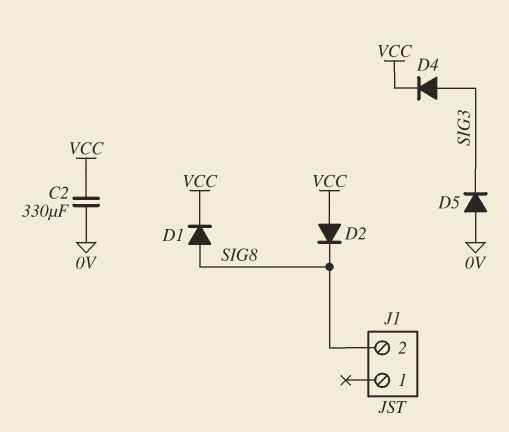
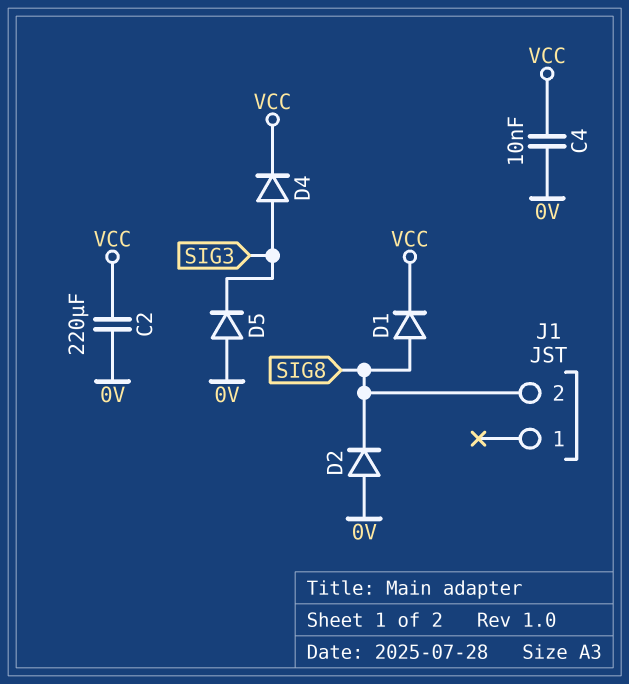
C2: 330uF (0V, VCC) -> 220uF (0V, VCC)
C4: none -> 10nF (0V, VCC)
D2: diode (A VCC, K SIG8) -> diode (A 0V, K SIG8)

